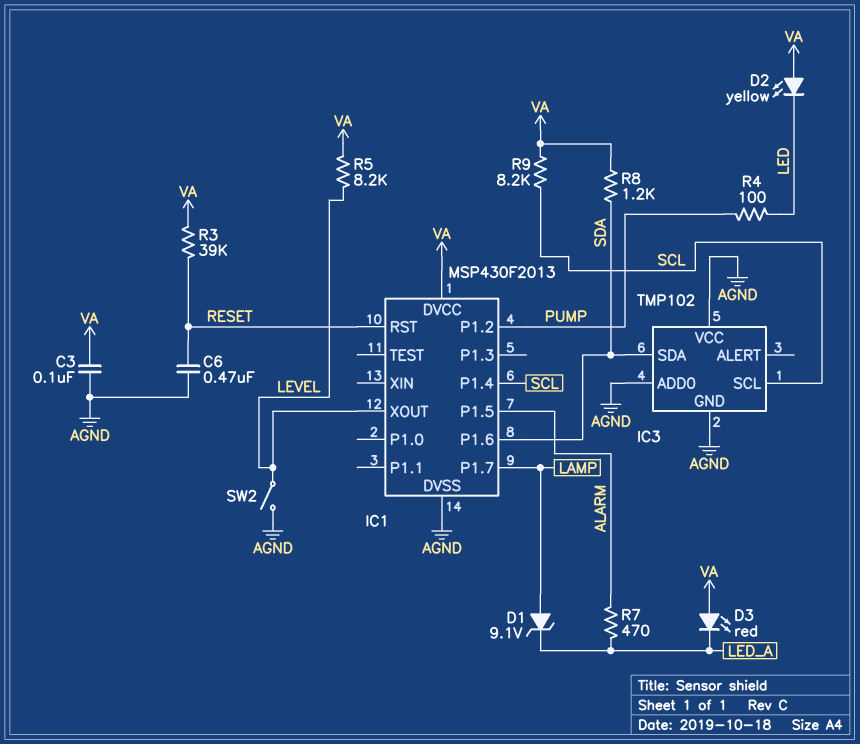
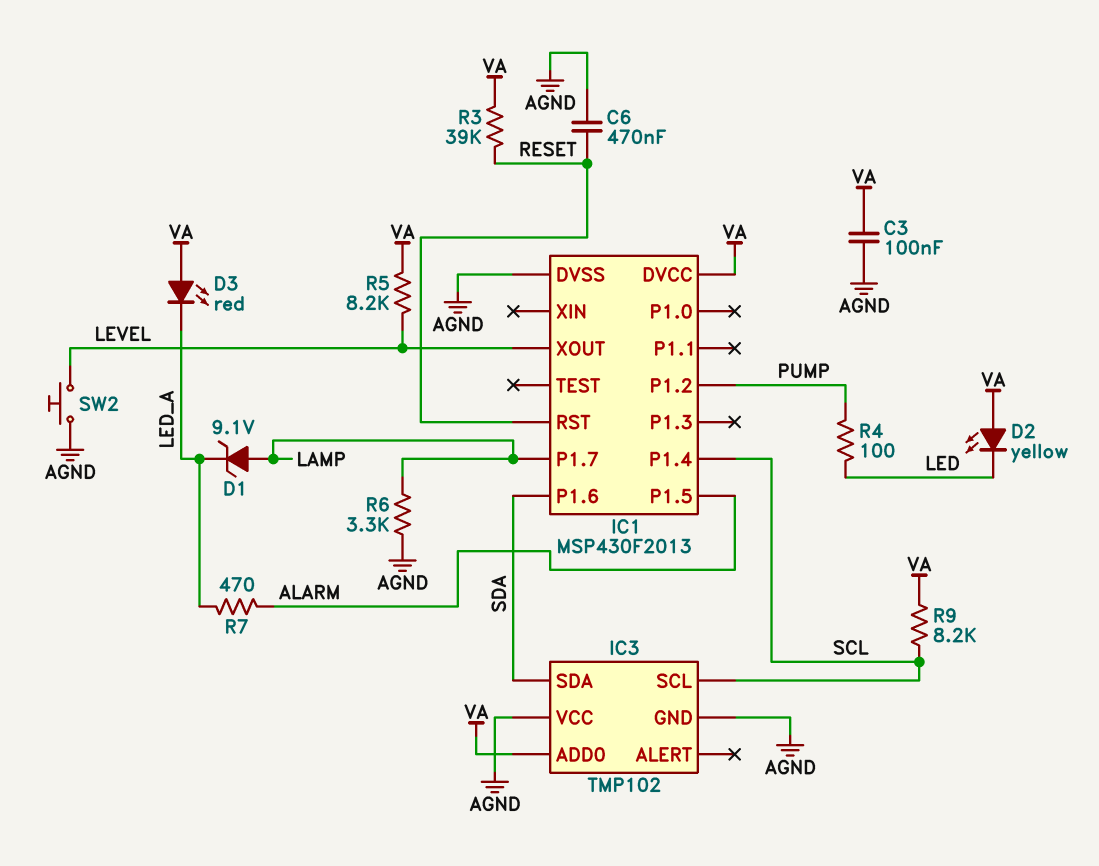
IC3 pin ADD0: AGND -> VA
R6: none -> 3.3k (AGND, LAMP)
R8: 1.2k (SDA, VA) -> none
SW2: switch (AGND, LEVEL) -> button (AGND, LEVEL)

